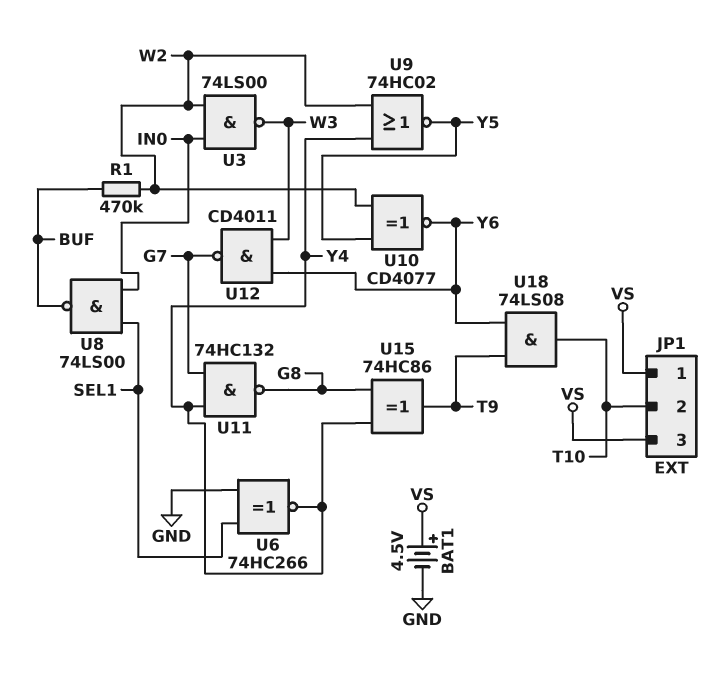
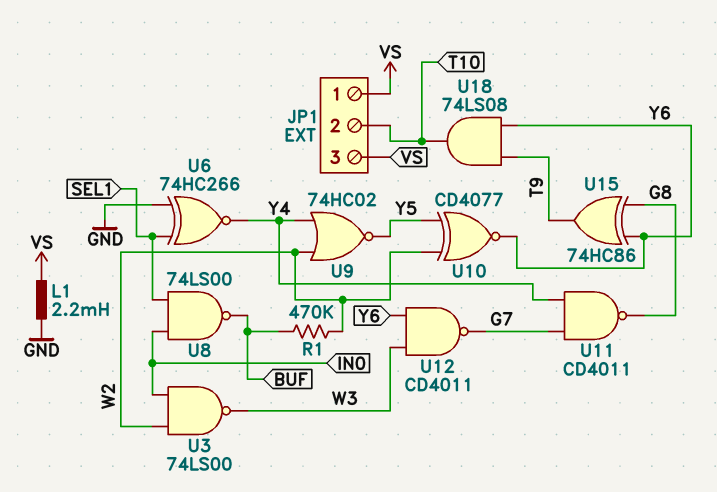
BAT1: 4.5V (plus VS, minus GND) -> none
L1: none -> 2.2mH (GND, VS)
U11: NAND 74HC132 (in G7, in Y4, out G8) -> NAND CD4011 (in G7, in Y4, out G8)
U15: XOR 74HC86 (in G8, in Y4, out T9) -> XOR 74HC86 (in G8, in Y6, out T9)

